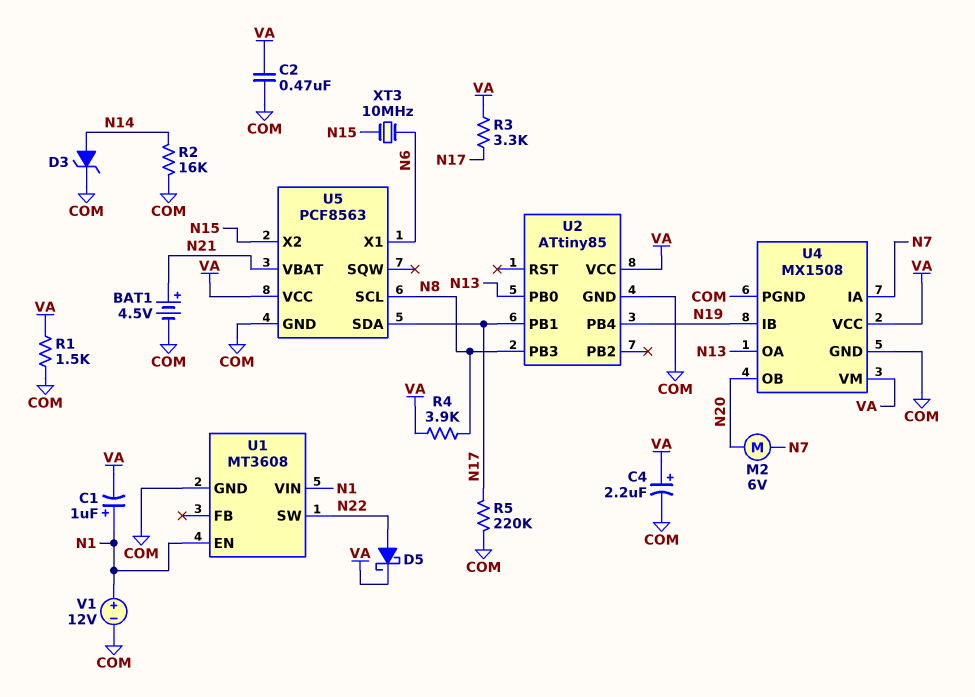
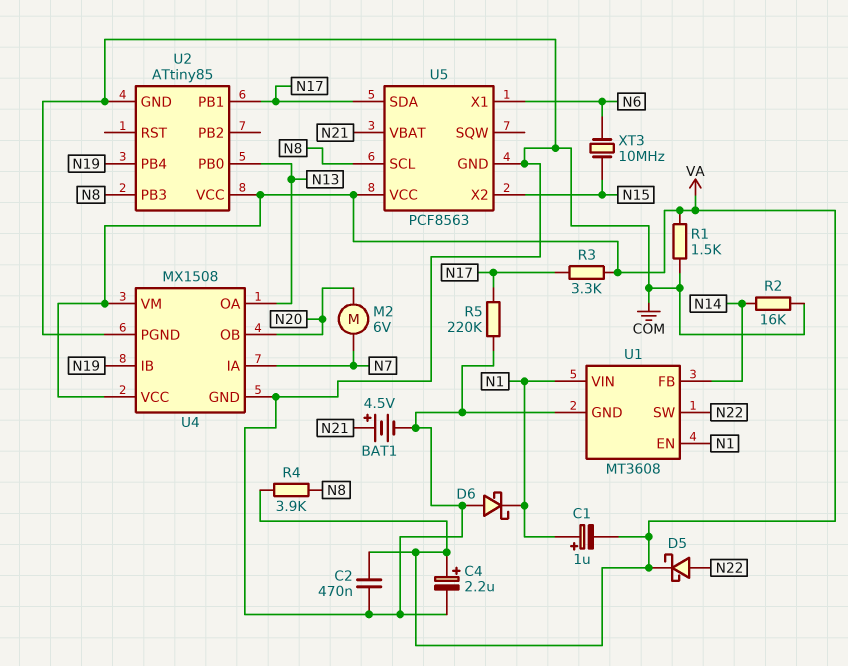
D3: zener (A N14, K COM) -> none
D6: none -> schottky (A COM, K N1)
U1 pin FB: none -> N14
V1: 12V (plus N1, minus COM) -> none

